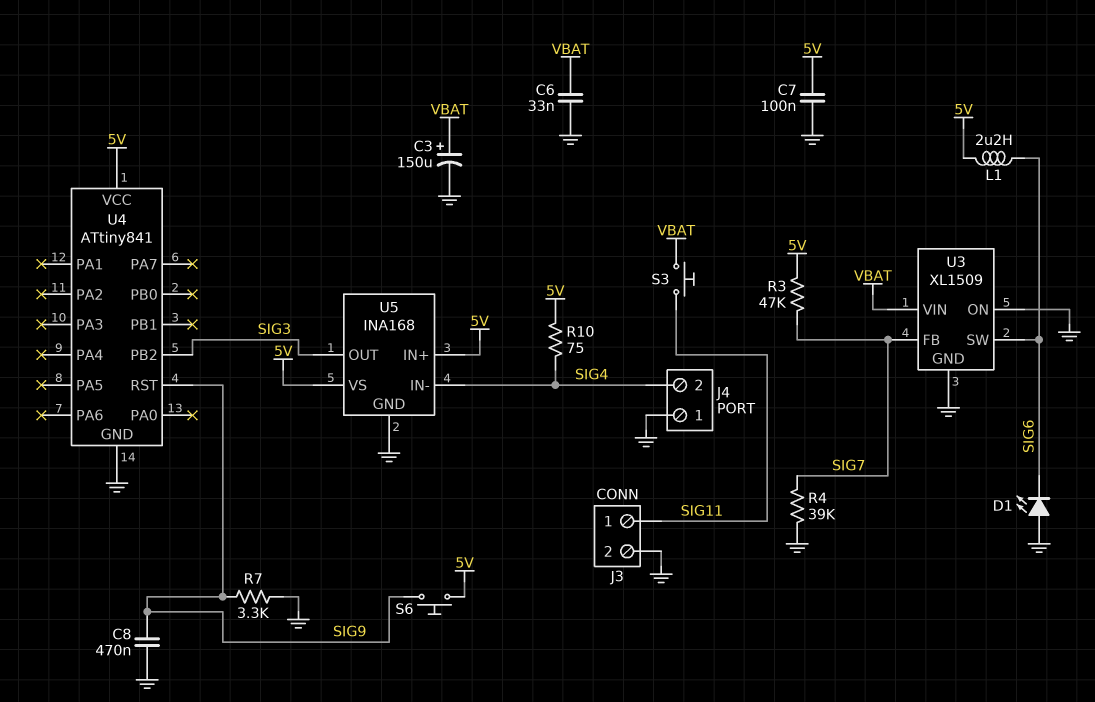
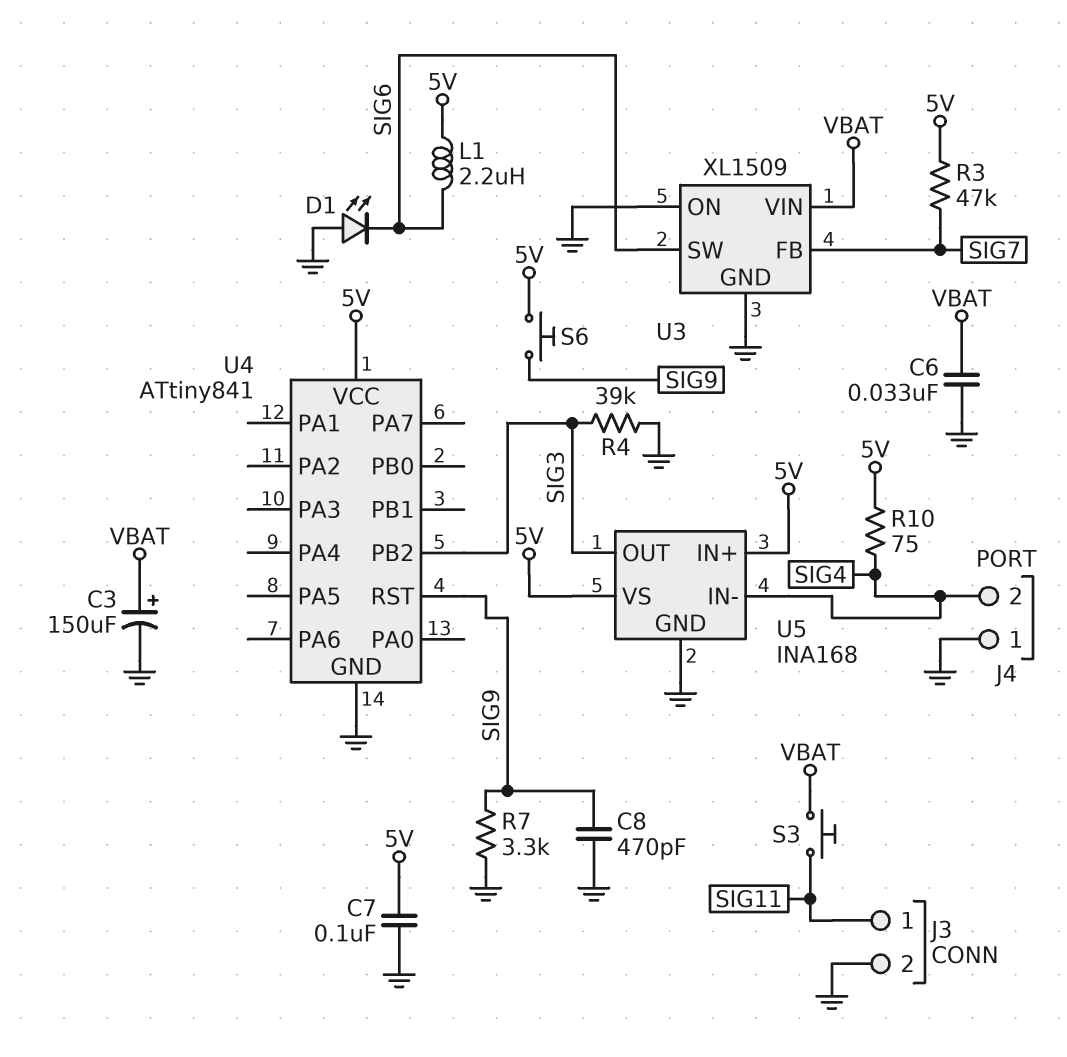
C8: 470nF (GND, SIG9) -> 470pF (GND, SIG9)
R4: 39k (GND, SIG7) -> 39k (GND, SIG3)

